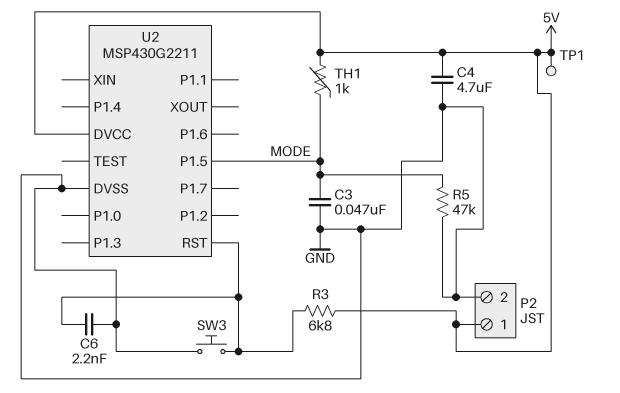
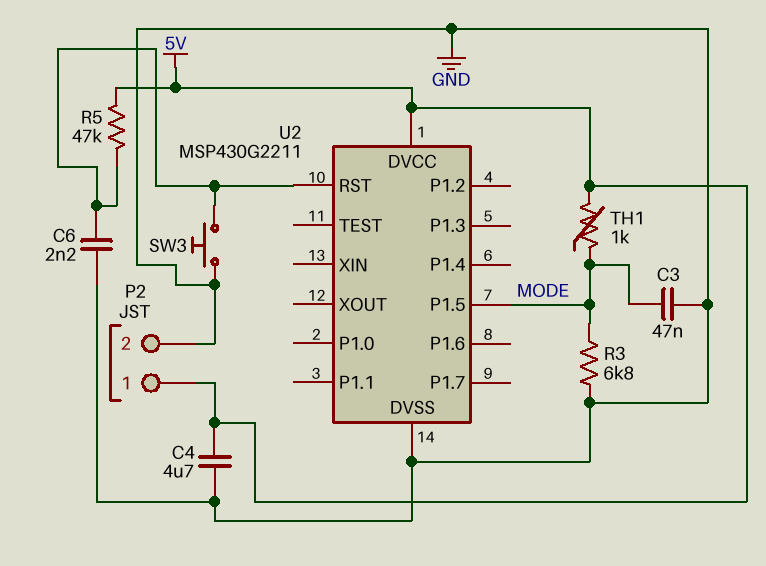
R3: 6.8k (5V, U2/RST) -> 6.8k (GND, MODE)
R5: 47k (GND, MODE) -> 47k (5V, U2/RST)
TP1: test point (5V) -> none

